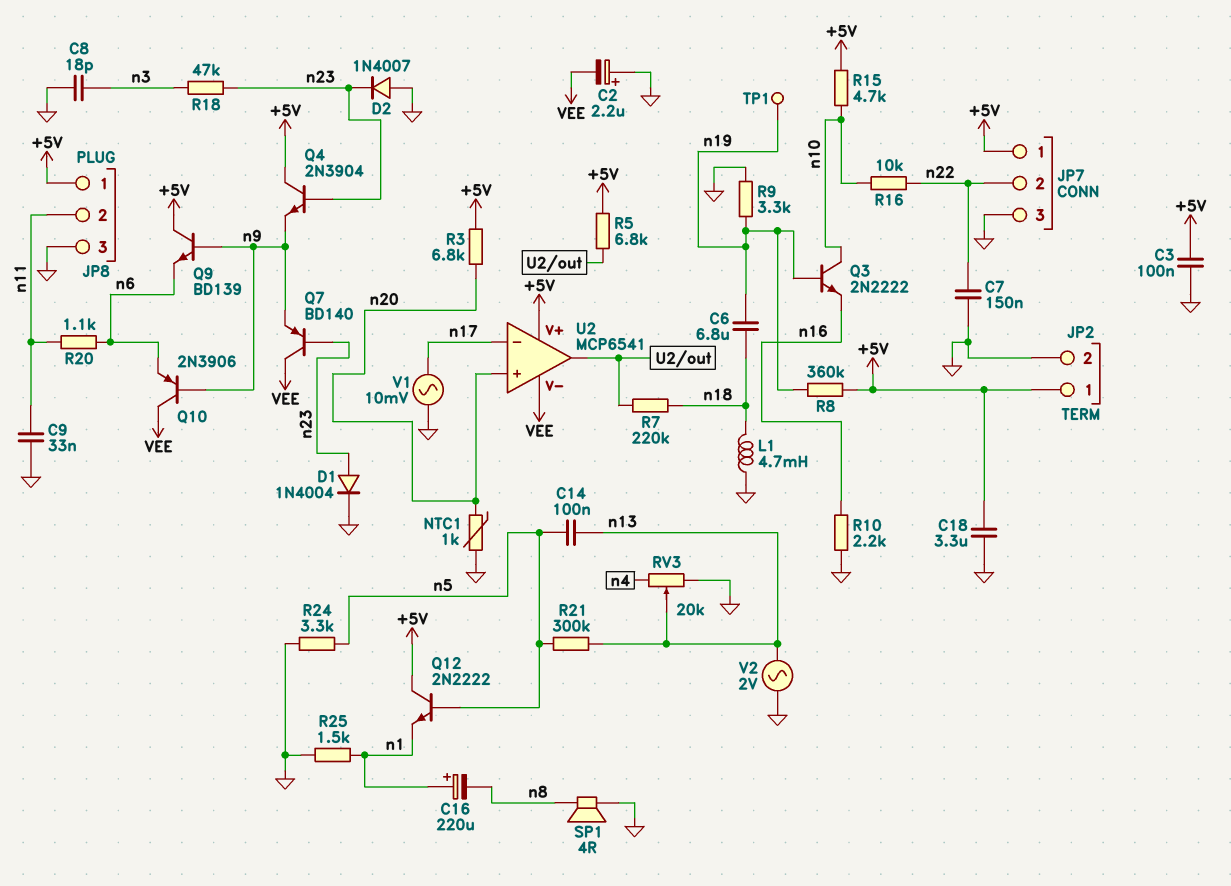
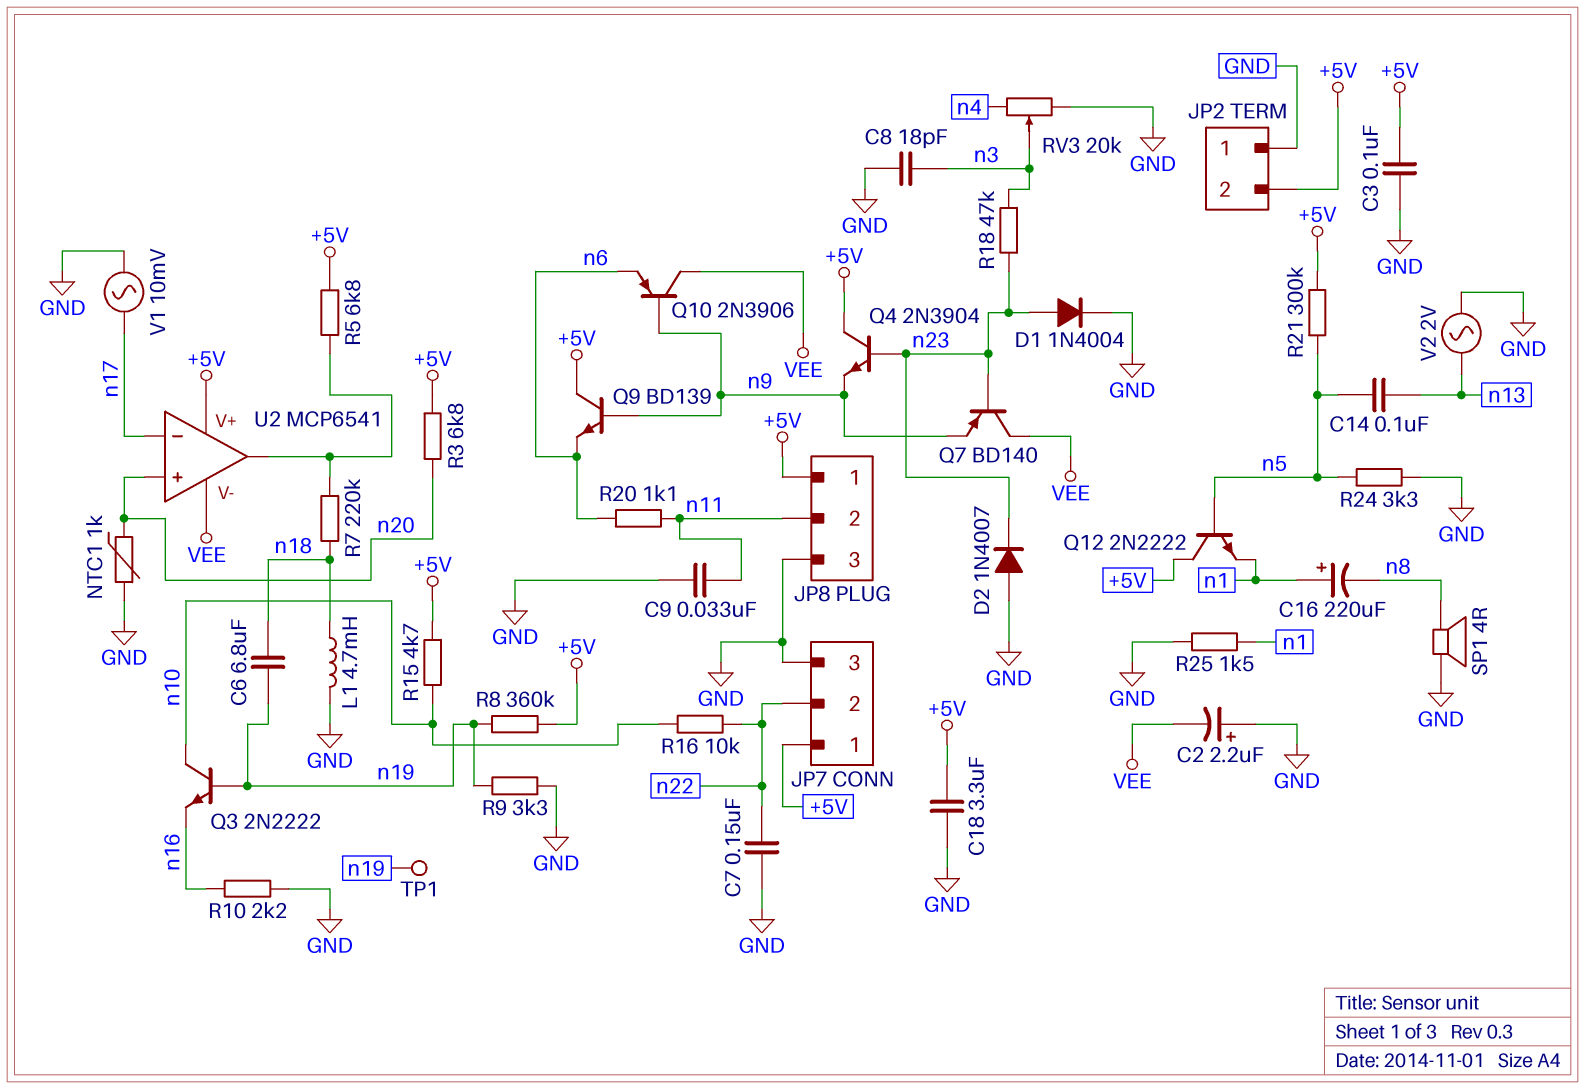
JP2 pin 1: +5V -> GND
JP2 pin 2: GND -> +5V
R21: 300k (n5, n13) -> 300k (+5V, n5)
RV3: 20k (GND, n4, wiper n13) -> 20k (GND, n4, wiper n3)

